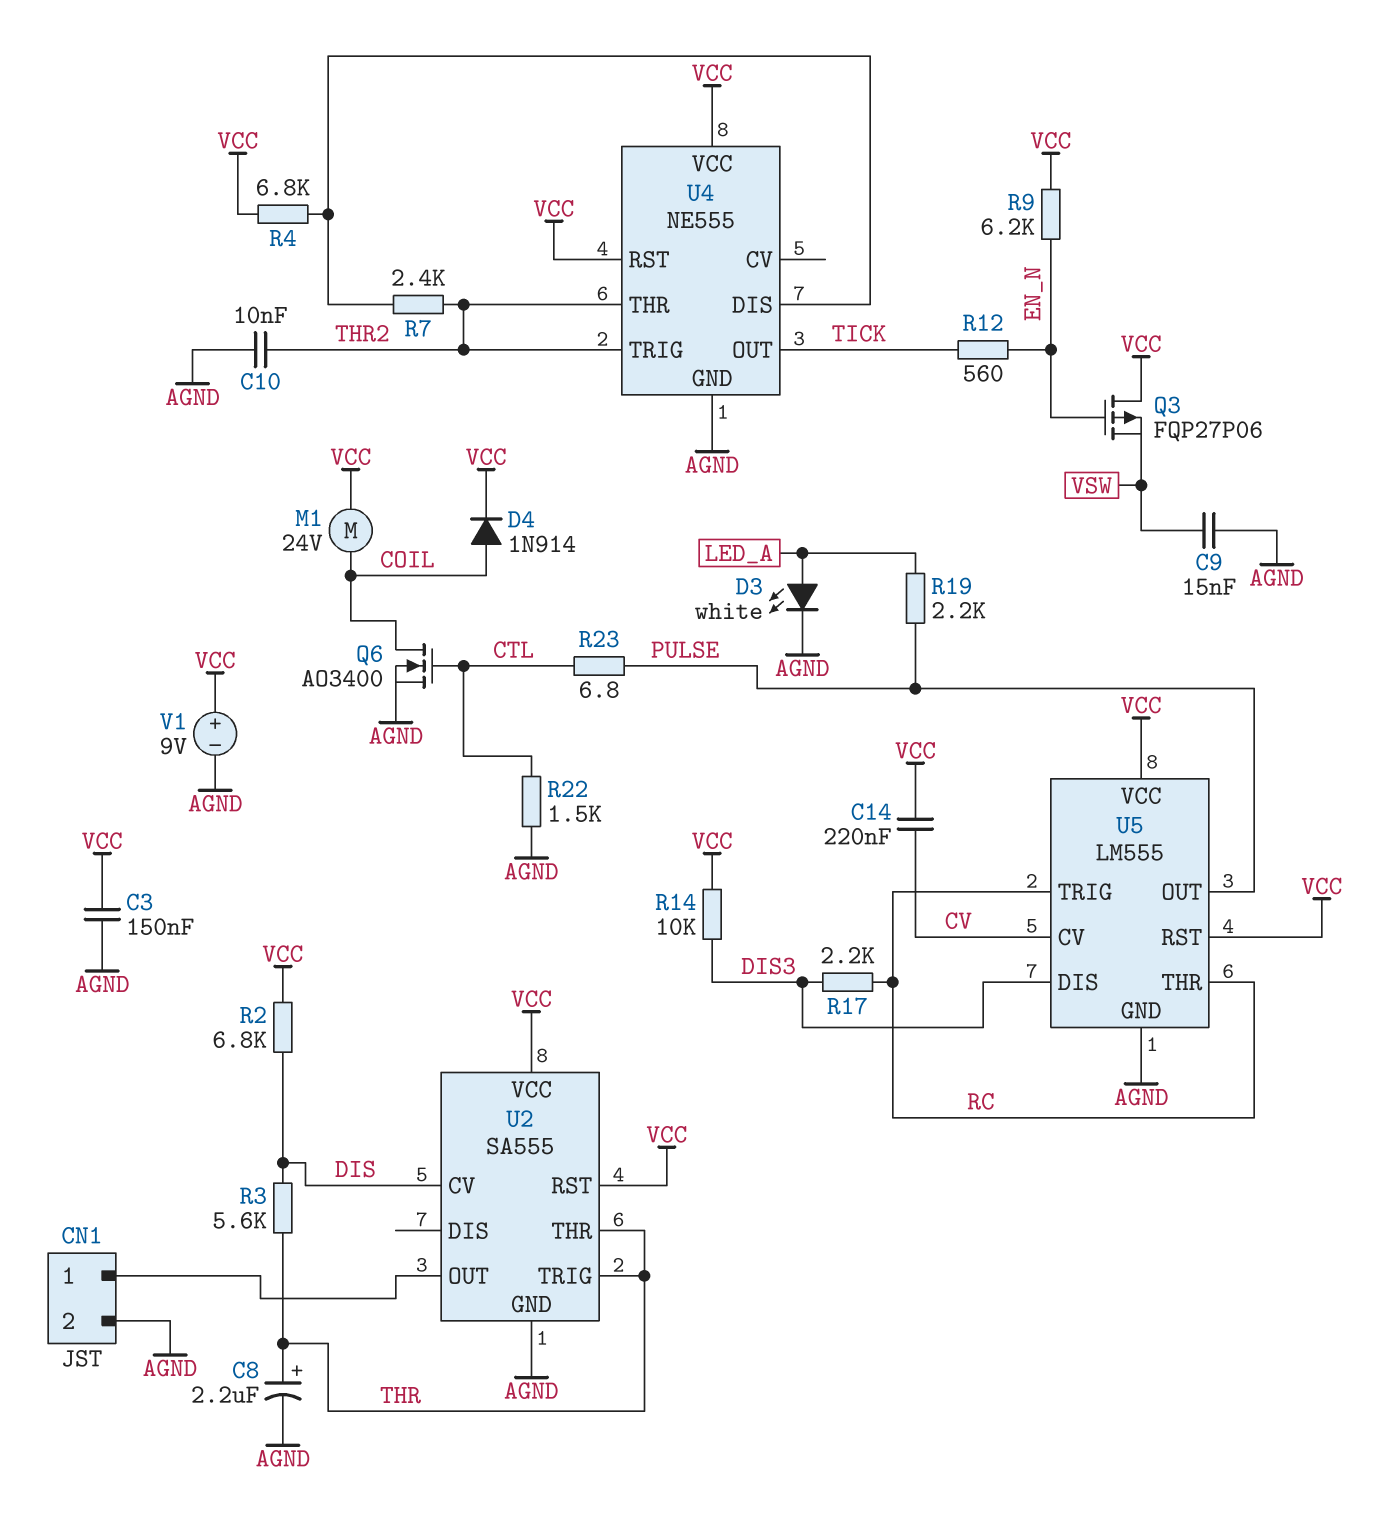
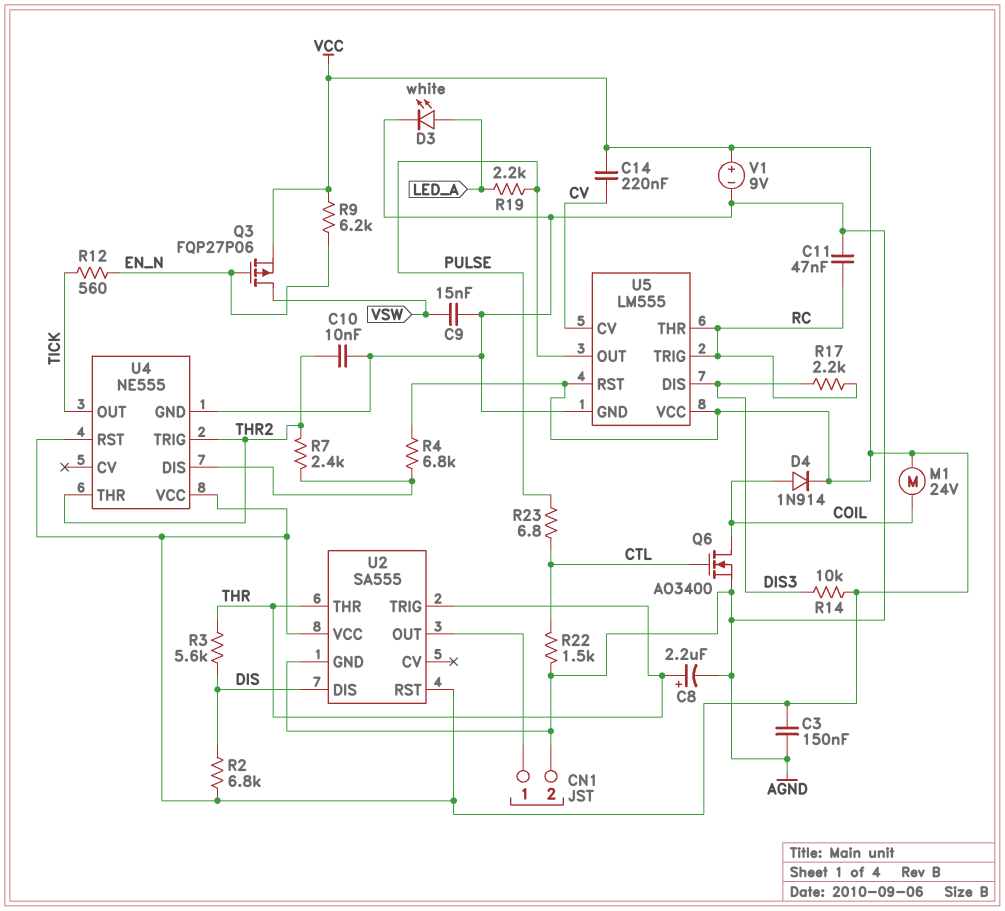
C11: none -> 47nF (AGND, RC)
Q3: PMOS FQP27P06 (G EN_N, D VCC, S VSW) -> PMOS FQP27P06 (G EN_N, D VSW, S VCC)
U2 pin CV: DIS -> none
U2 pin DIS: none -> DIS

